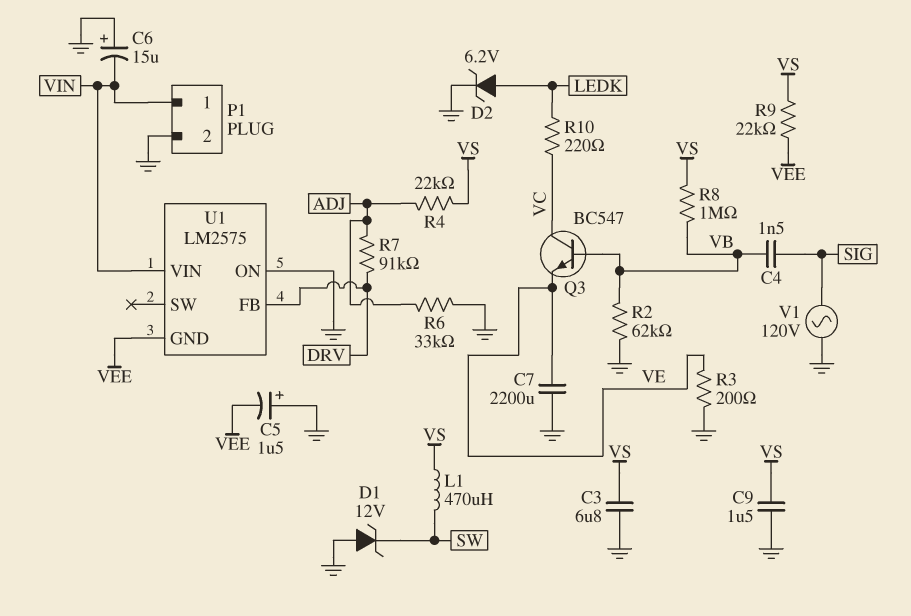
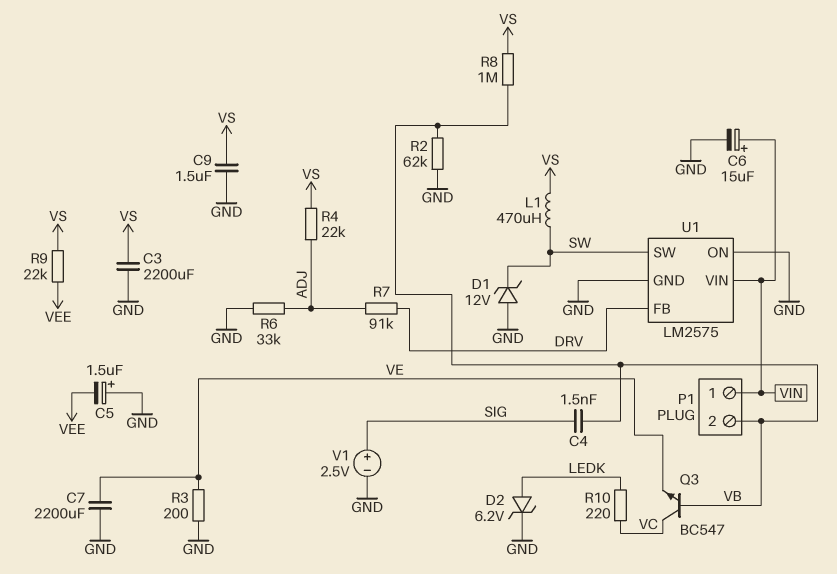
C3: 6.8uF (GND, VS) -> 2200uF (GND, VS)
C6: 15uF (plus GND, minus VIN) -> 15uF (plus VIN, minus GND)
P1 pin 2: GND -> VB
U1 pin GND: VEE -> GND
U1 pin SW: none -> SW
V1: AC 120V (GND, SIG) -> 2.5V (plus SIG, minus GND)

